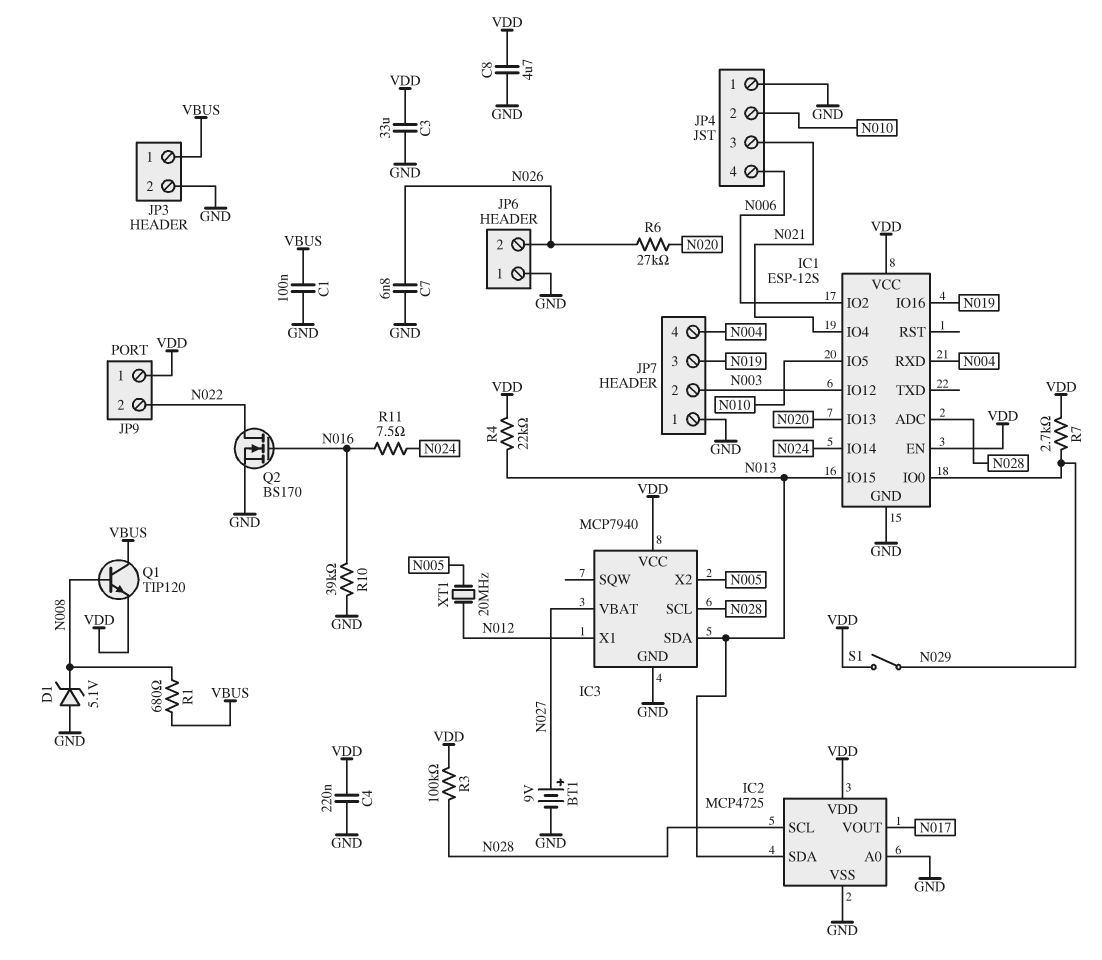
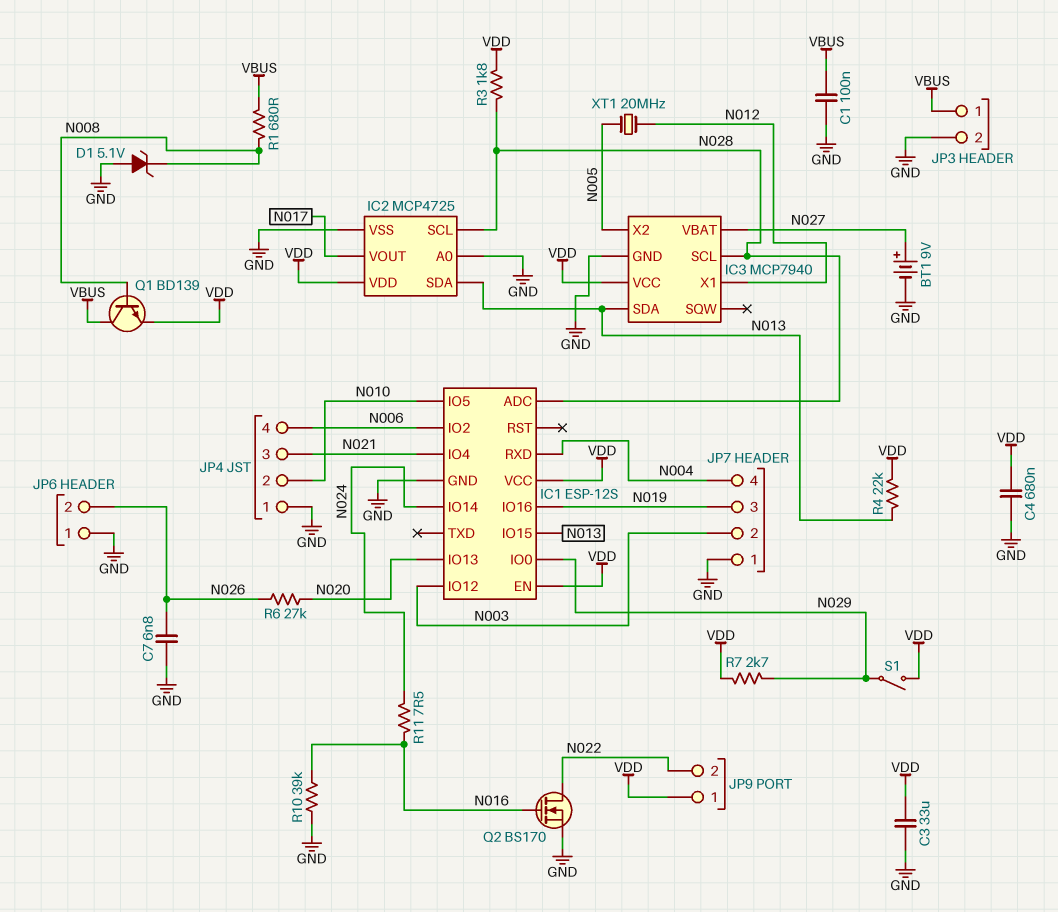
C4: 220nF (GND, VDD) -> 680nF (GND, VDD)
C8: 4.7uF (GND, VDD) -> none
Q1: NPN TIP120 (B N008, C VBUS, E VDD) -> NPN BD139 (B N008, C VBUS, E VDD)
R3: 100k (N028, VDD) -> 1.8k (N028, VDD)

